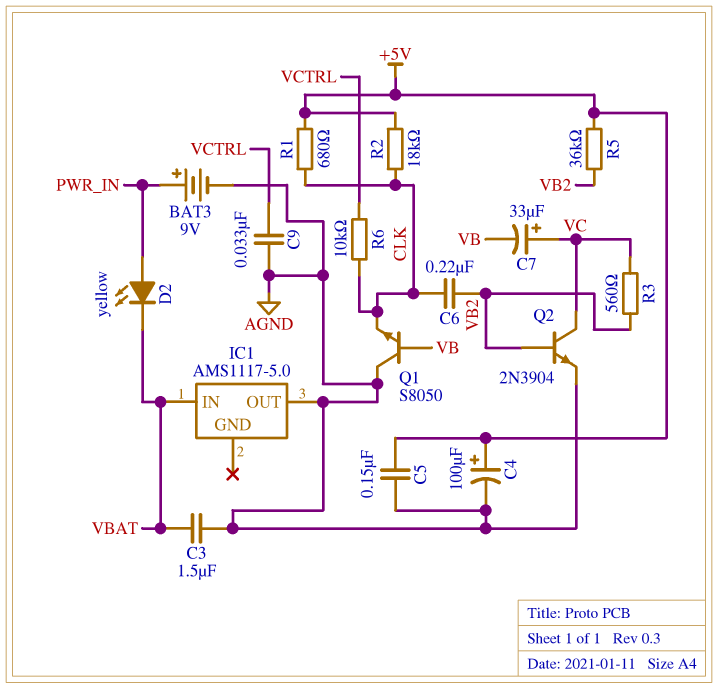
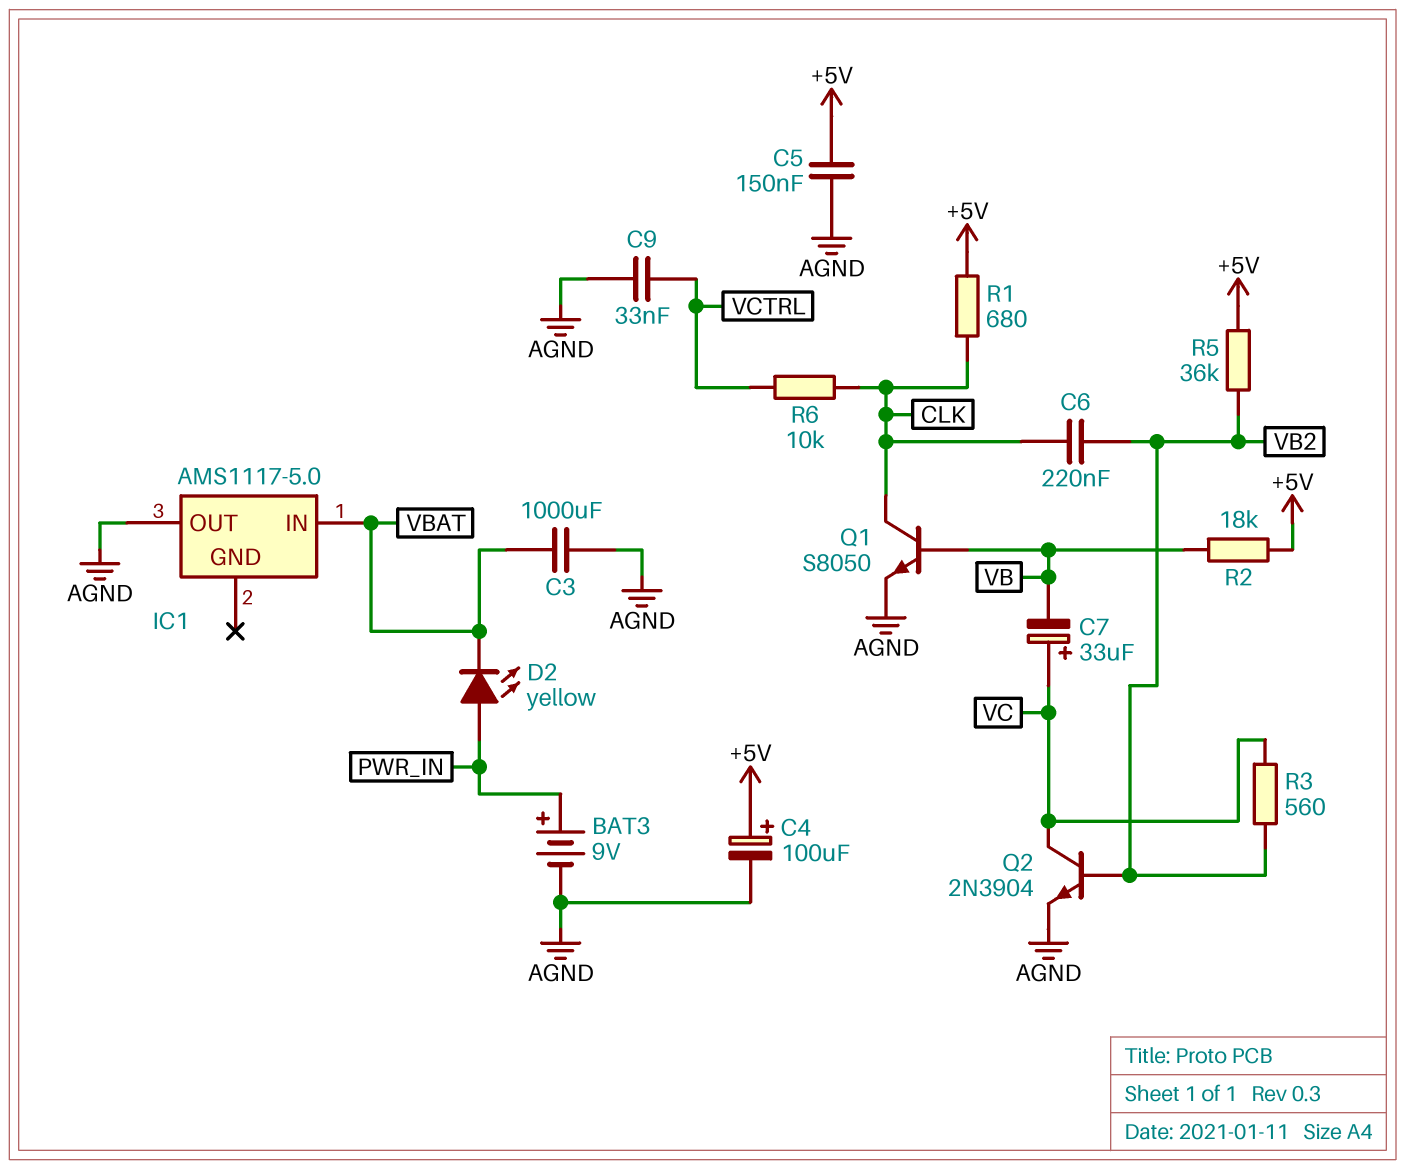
C3: 1.5uF (AGND, VBAT) -> 1000uF (AGND, VBAT)
Q1: NPN S8050 (B VB, C AGND, E CLK) -> NPN S8050 (B VB, C CLK, E AGND)
R2: 18k (+5V, CLK) -> 18k (+5V, VB)

